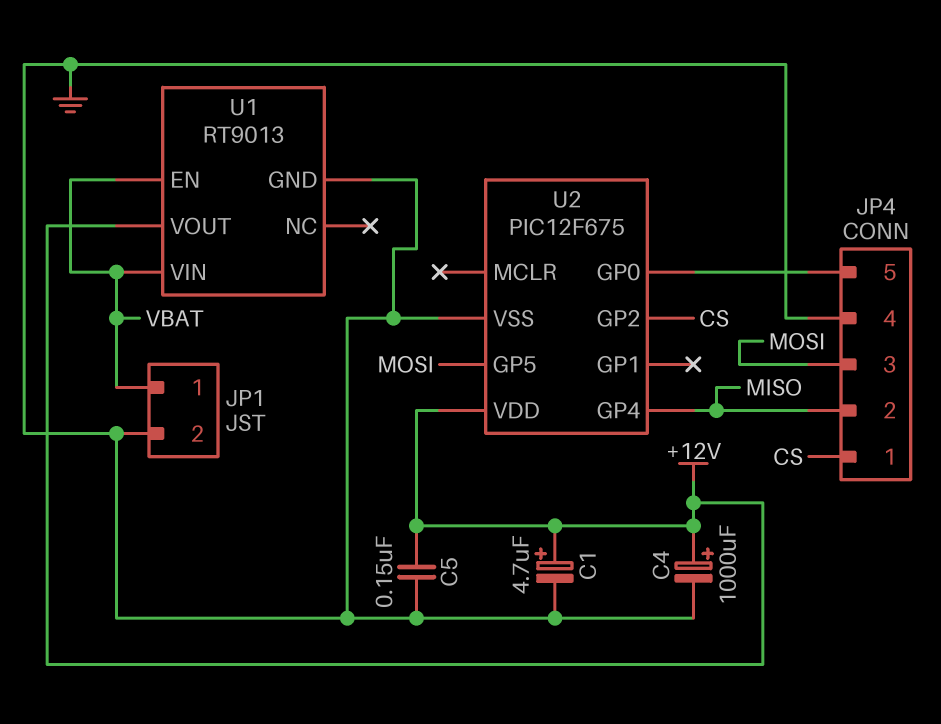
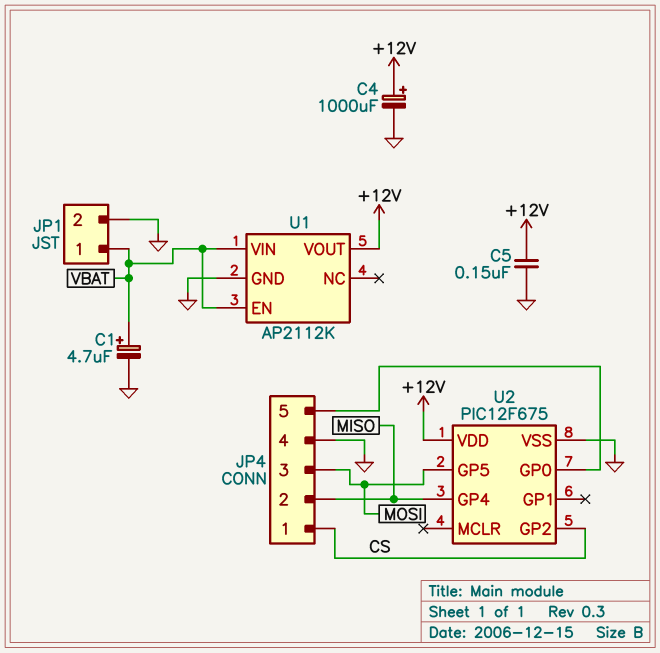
C1: 4.7uF (plus +12V, minus GND) -> 4.7uF (plus VBAT, minus GND)
U1: RT9013 -> AP2112K

